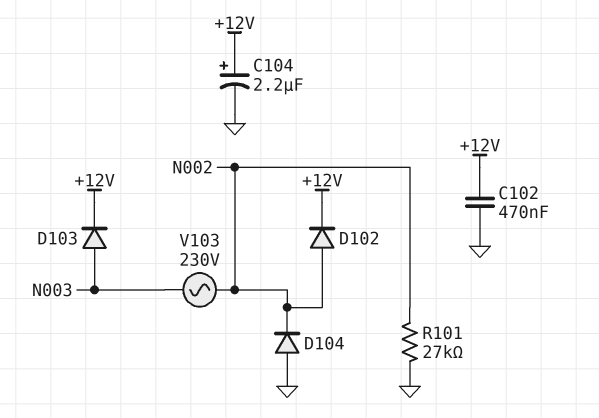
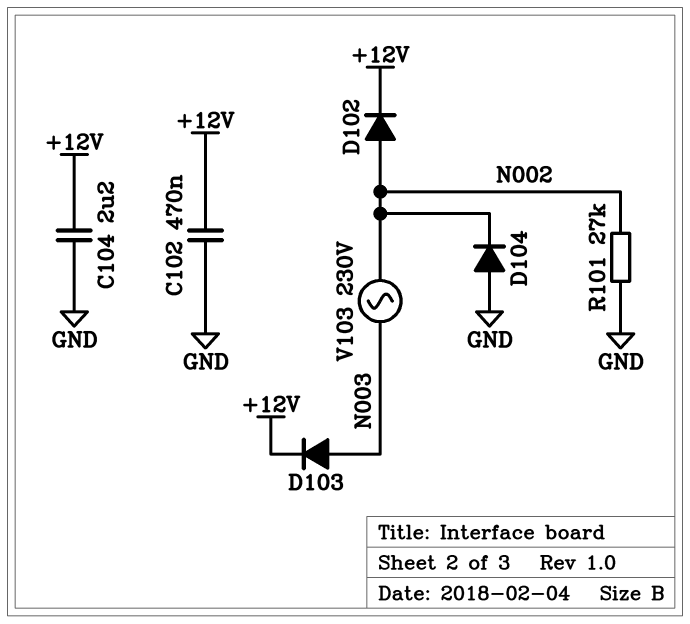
C104: 2.2uF (plus +12V, minus GND) -> 2.2uF (+12V, GND)

